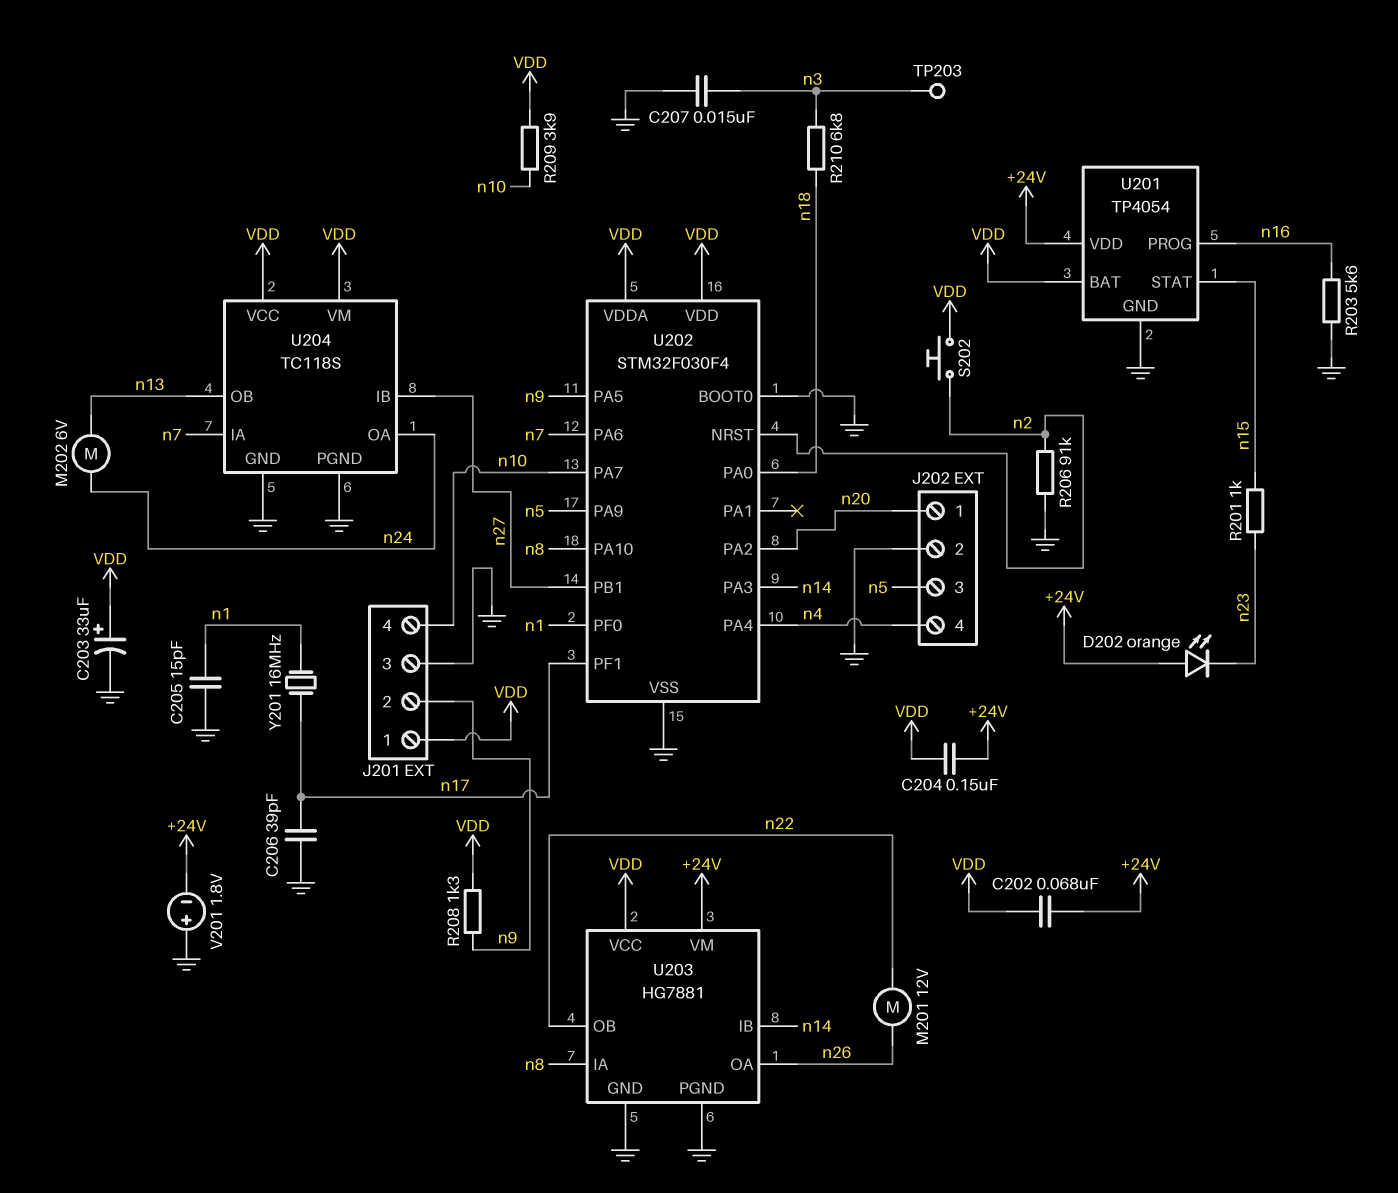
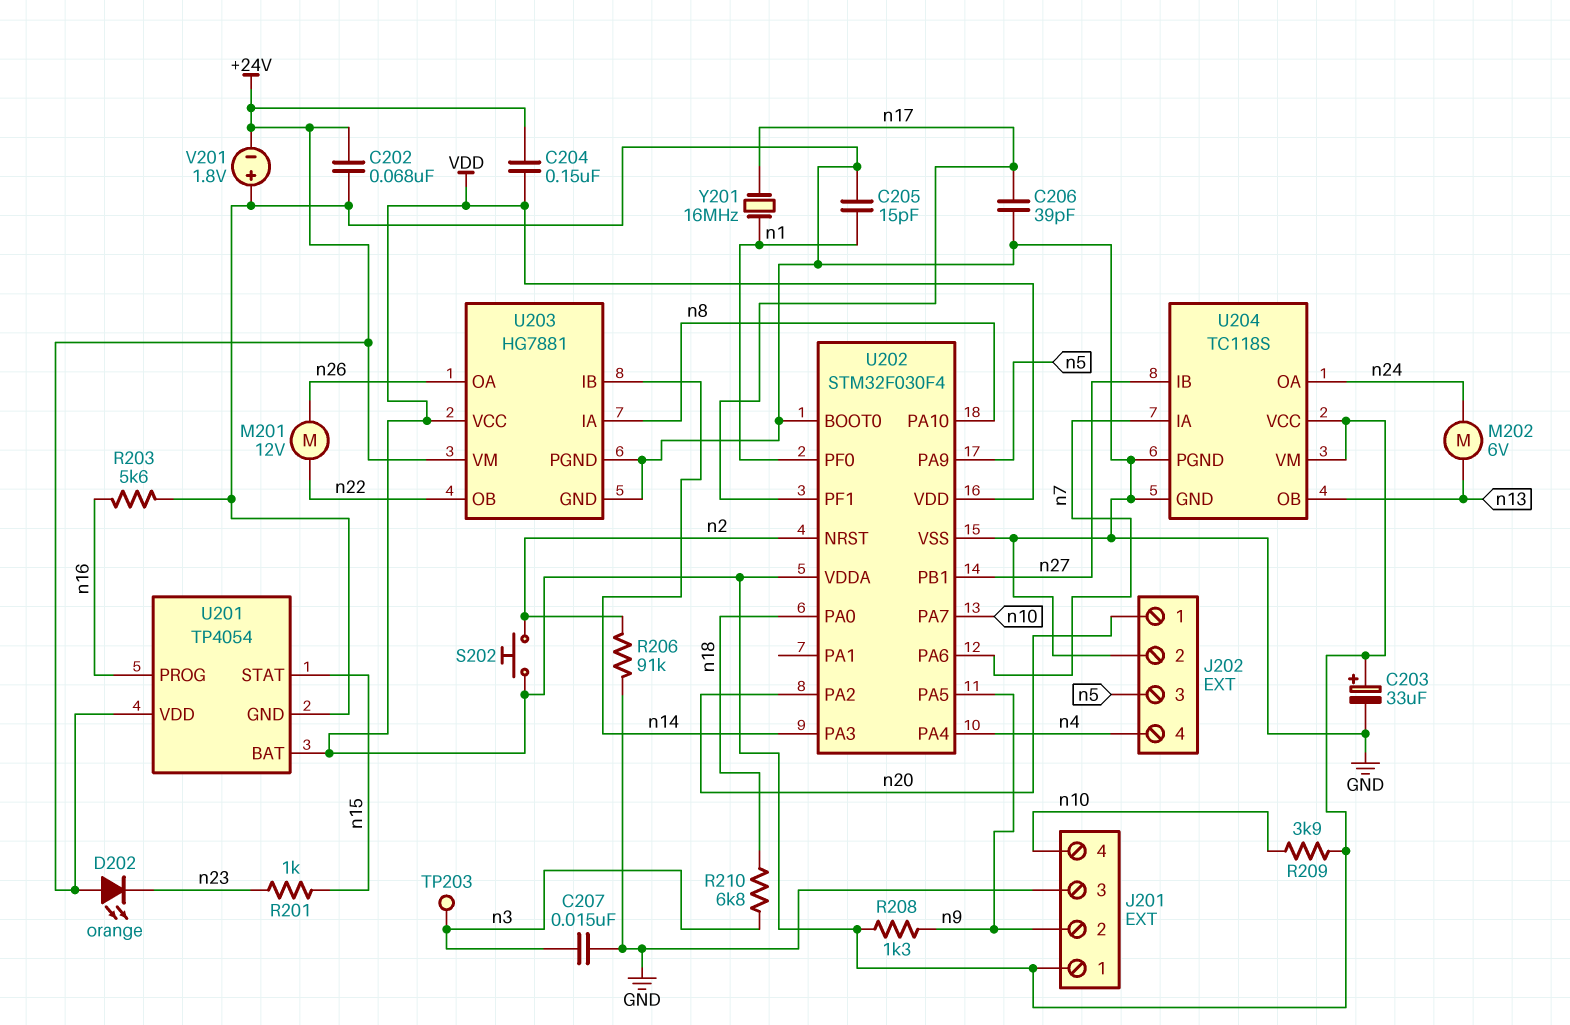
C202: 68nF (+24V, VDD) -> 68nF (+24V, GND)

